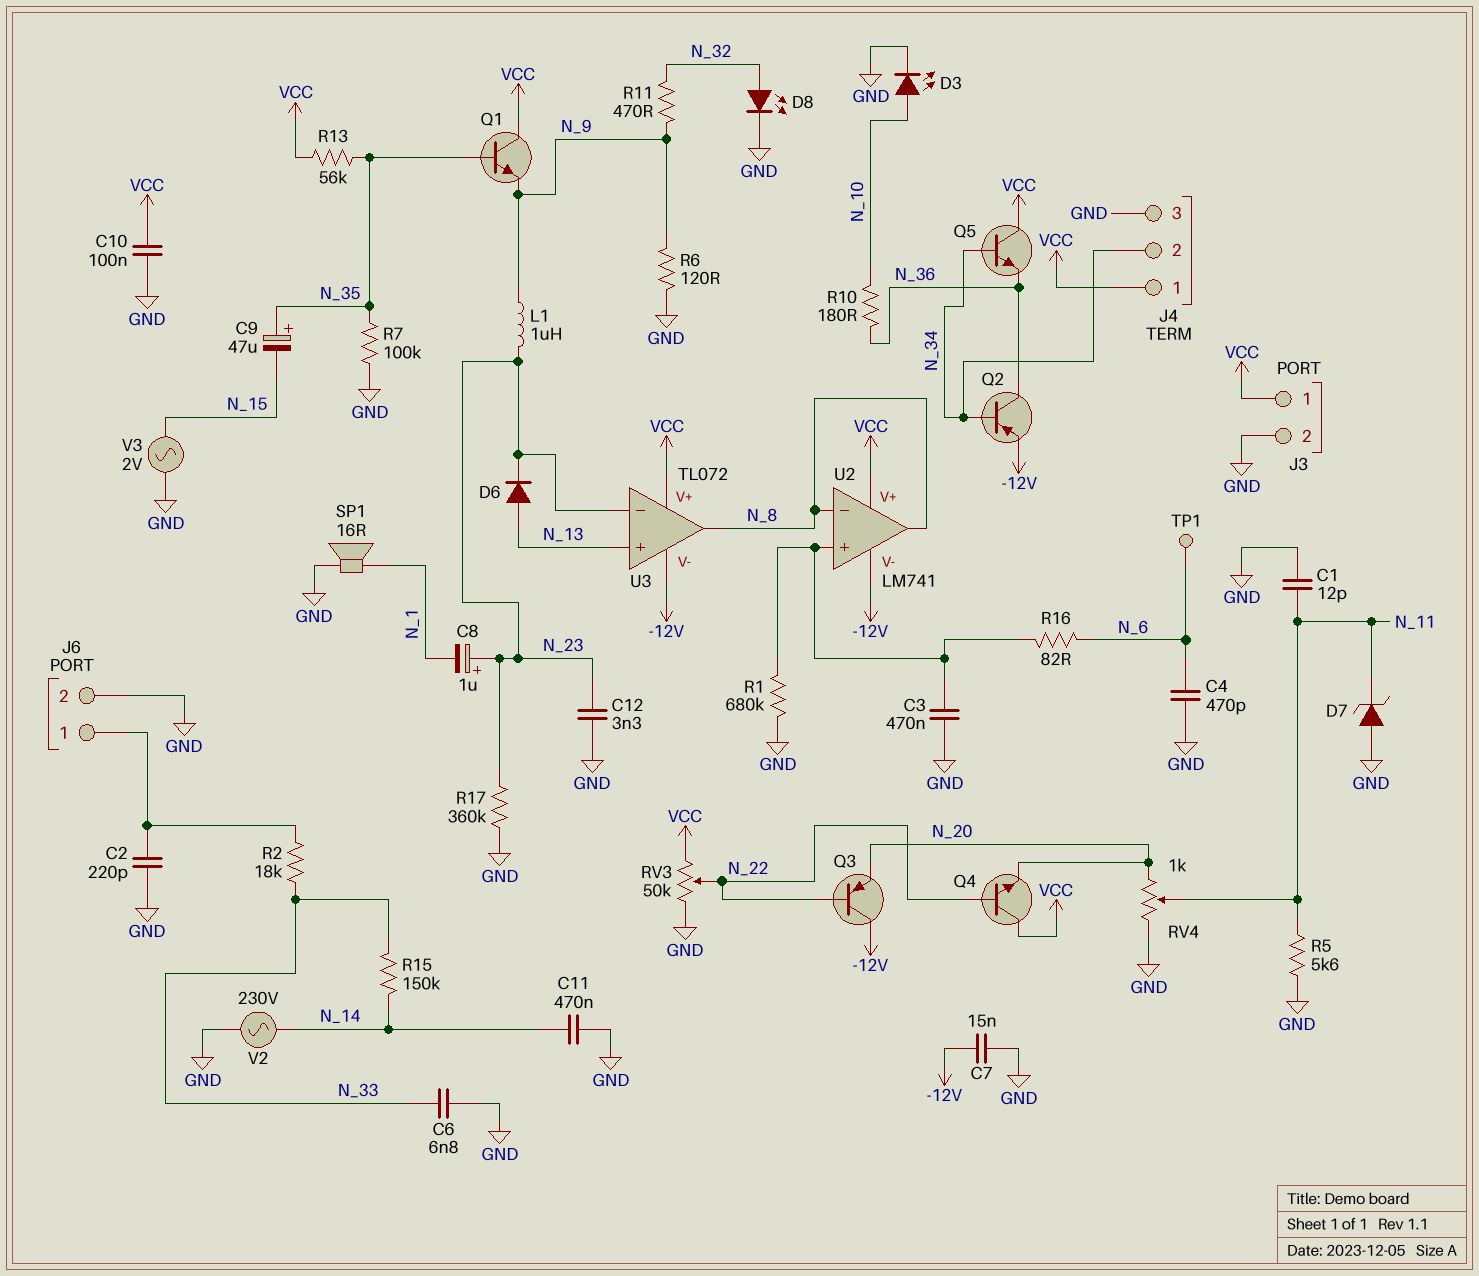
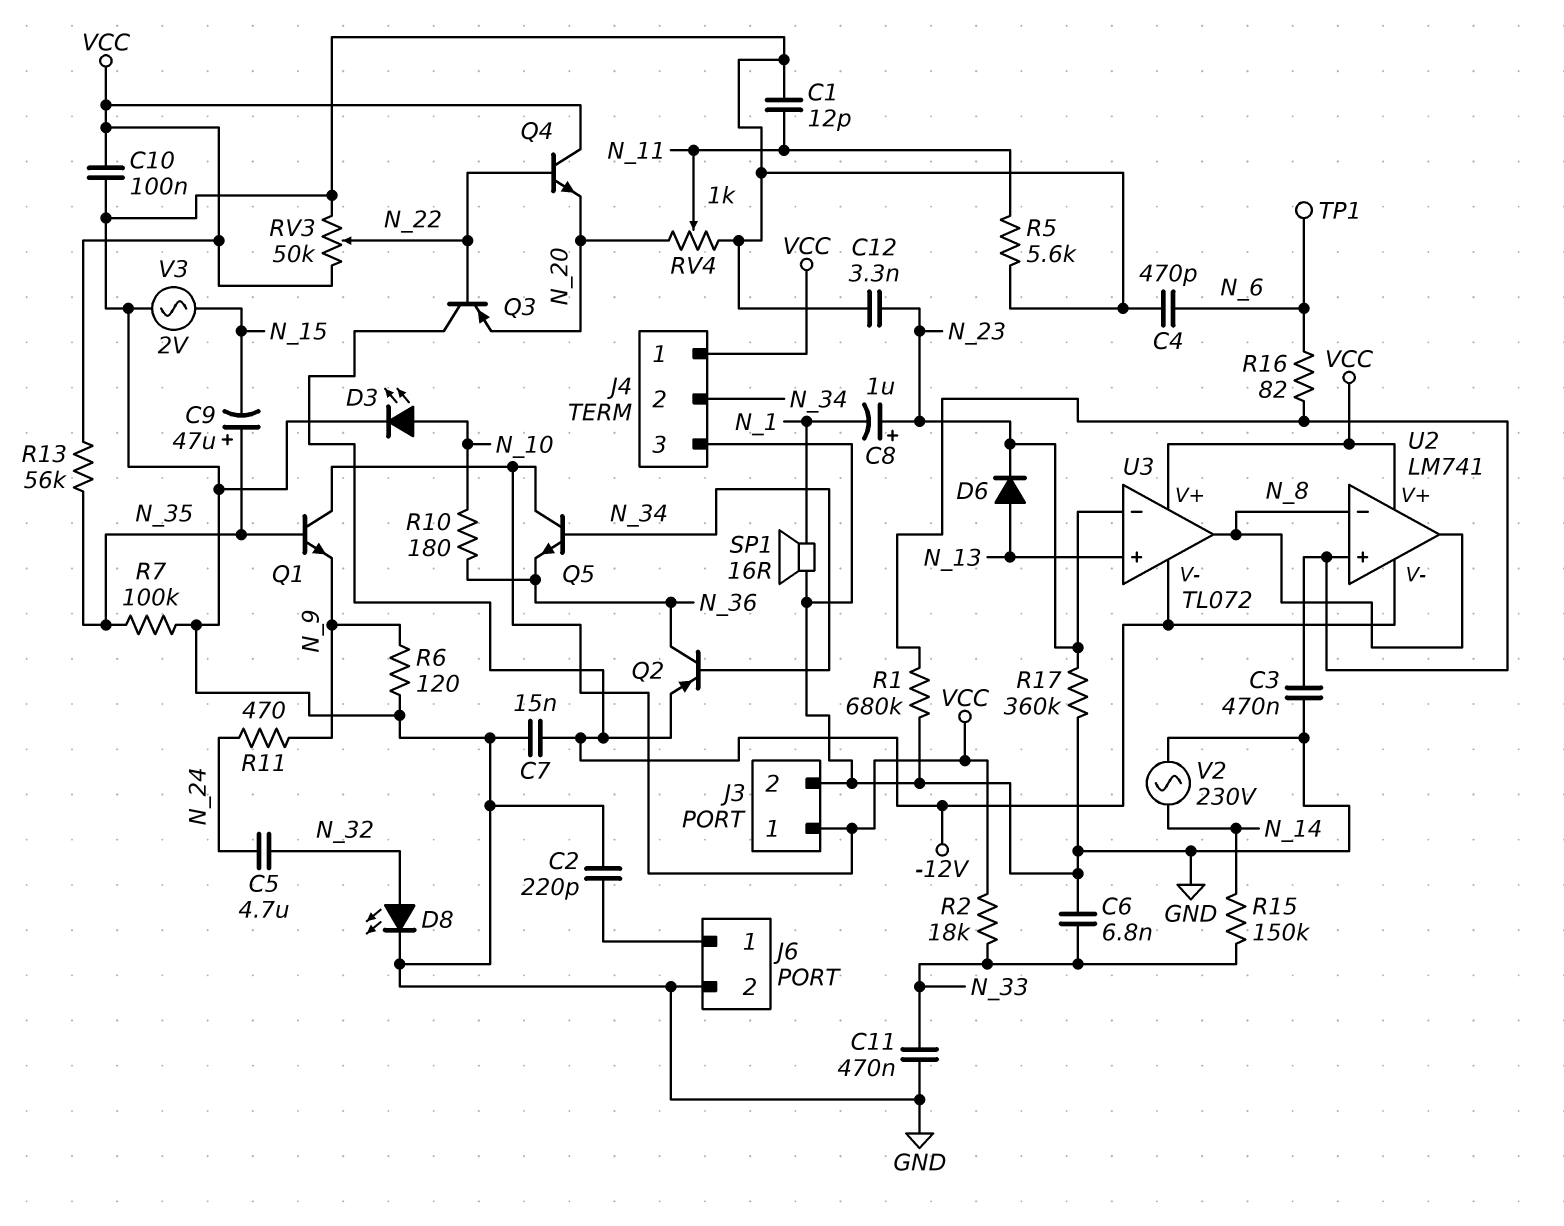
C5: none -> 4.7uF (N_24, N_32)
C11: 470nF (GND, N_14) -> 470nF (GND, N_33)
D7: zener (A GND, K N_11) -> none
L1: 1uH (N_9, N_23) -> none
R2: 18k (J6/1, N_33) -> 18k (N_33, VCC)
R11: 470 (N_9, N_32) -> 470 (N_9, N_24)

